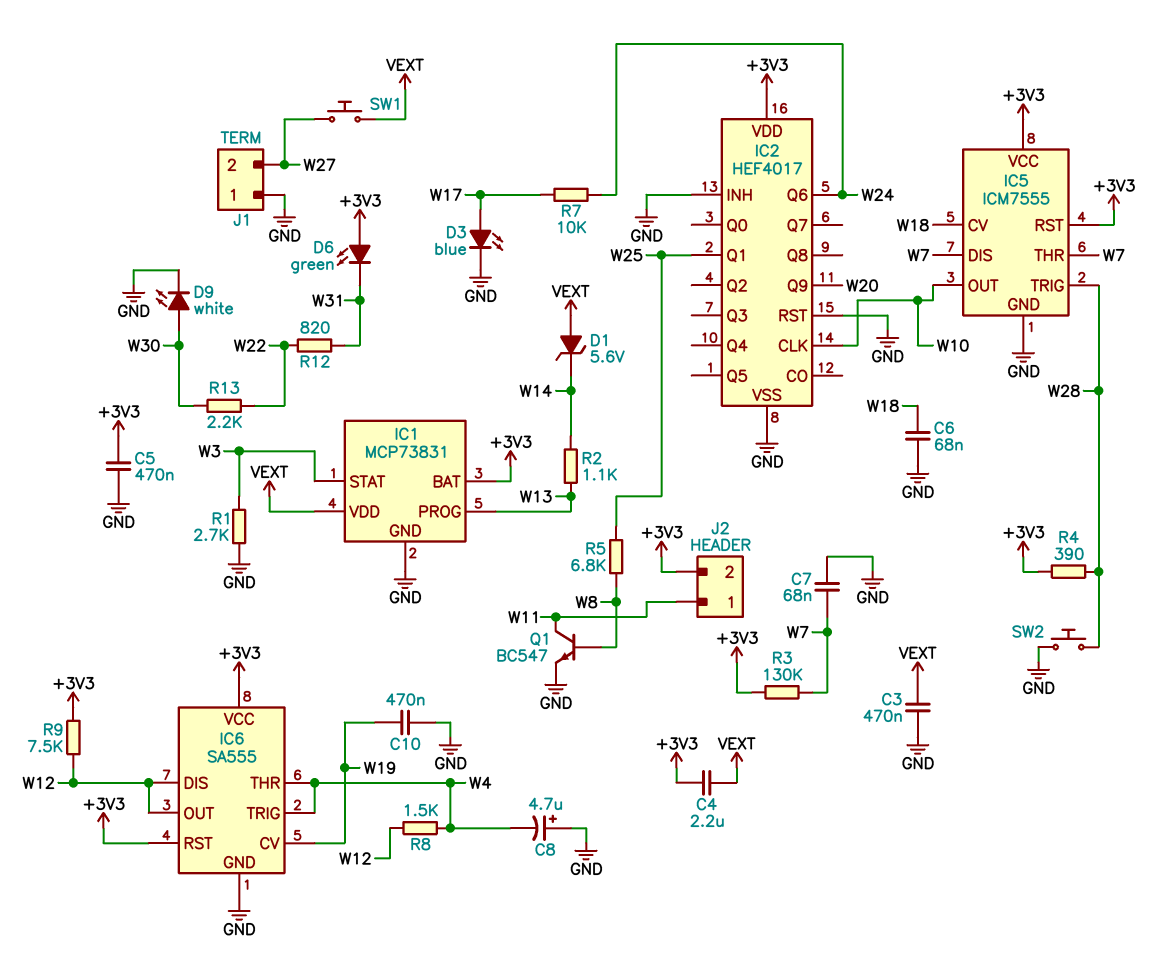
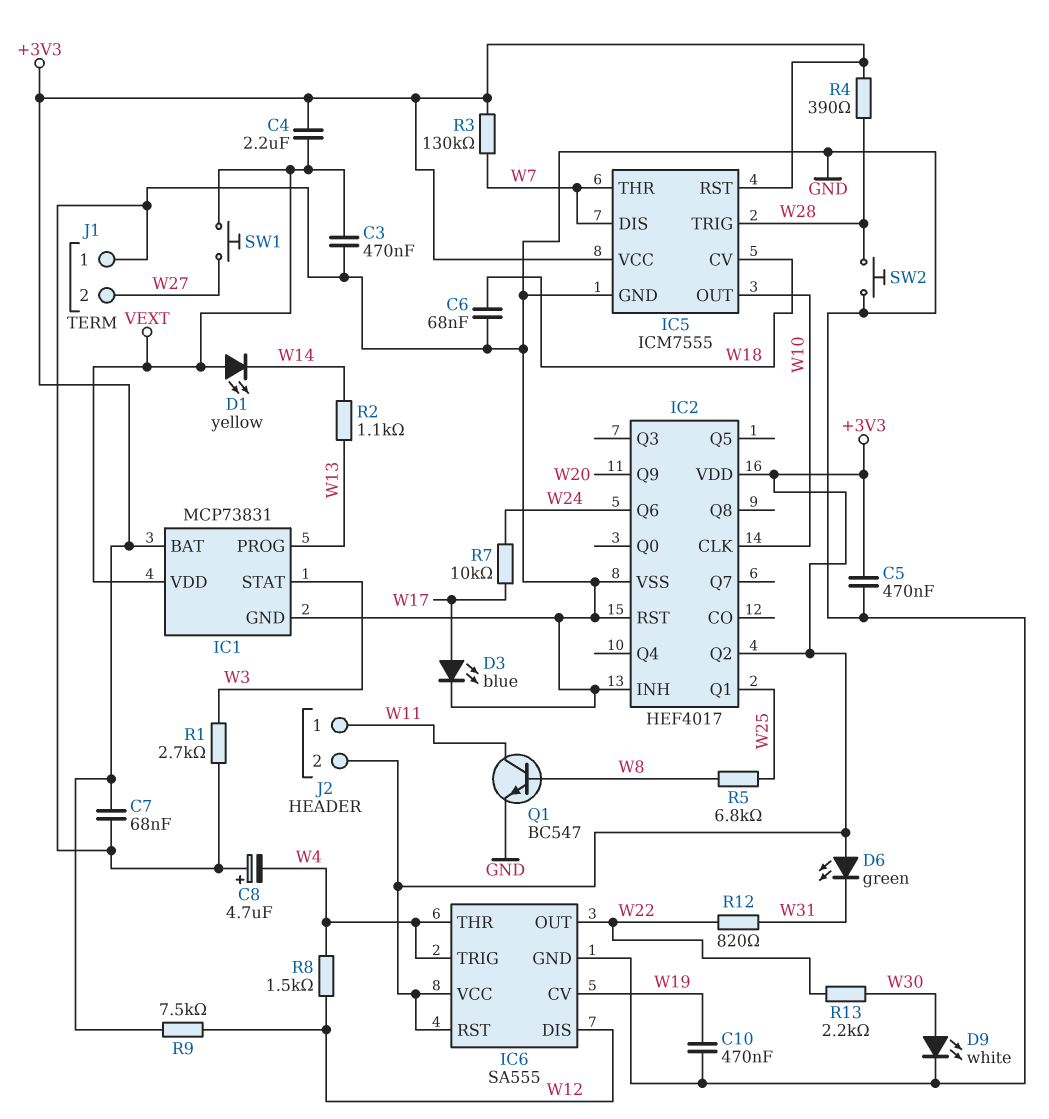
C7: 68nF (GND, W7) -> 68nF (+3V3, GND)
D1: zener 5.6V (A VEXT, K W14) -> LED yellow (A VEXT, K W14)
IC2 pin Q2: none -> +3V3
IC6 pin OUT: W12 -> W22

